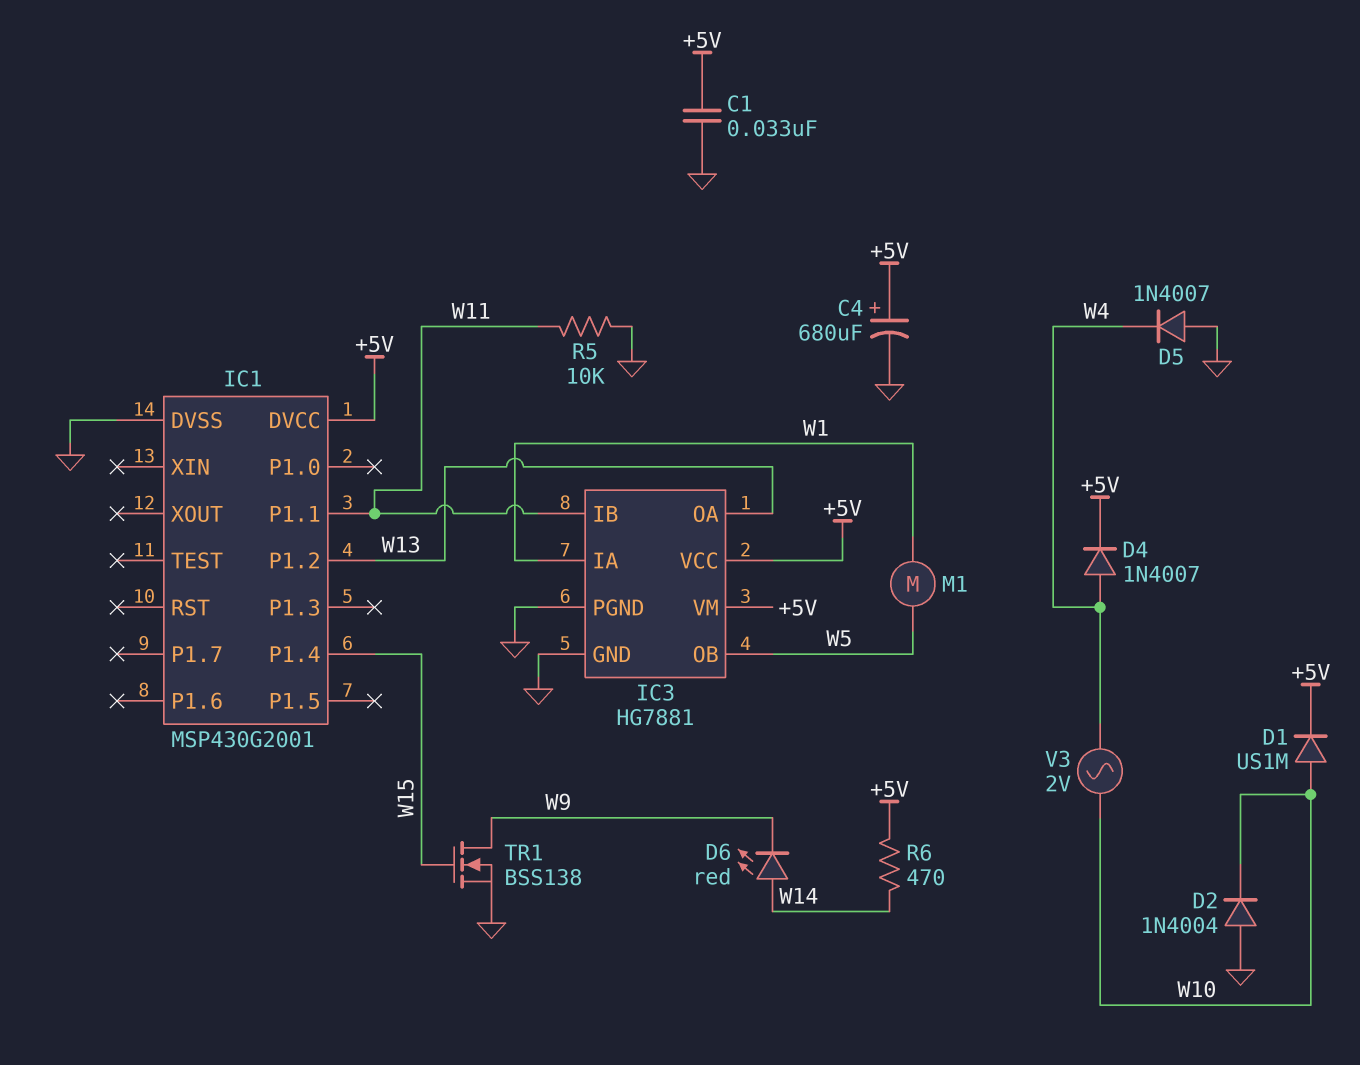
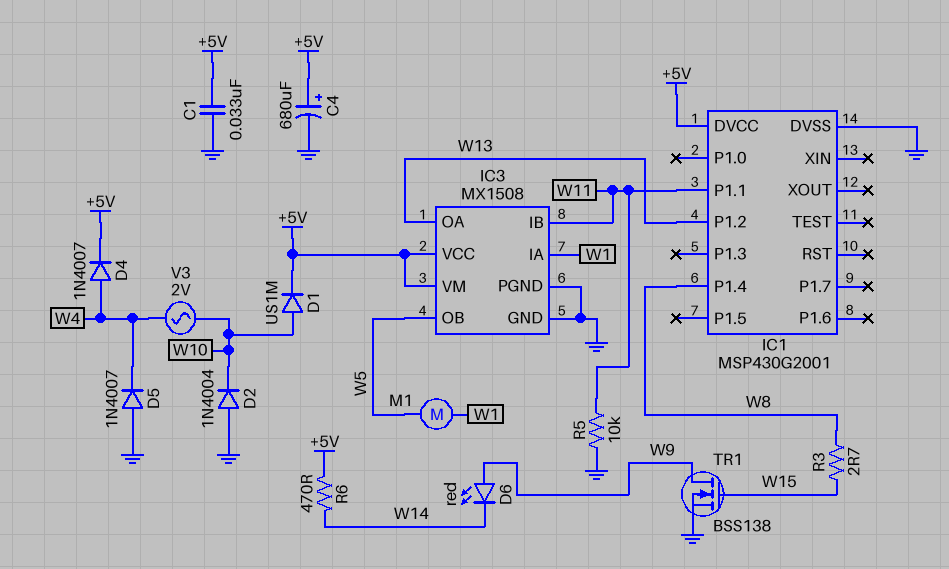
D6: LED red (A W14, K W9) -> LED red (A W9, K W14)
IC1 pin P1.4: W15 -> W8
IC3: HG7881 -> MX1508
R3: none -> 2.7 (W8, W15)

